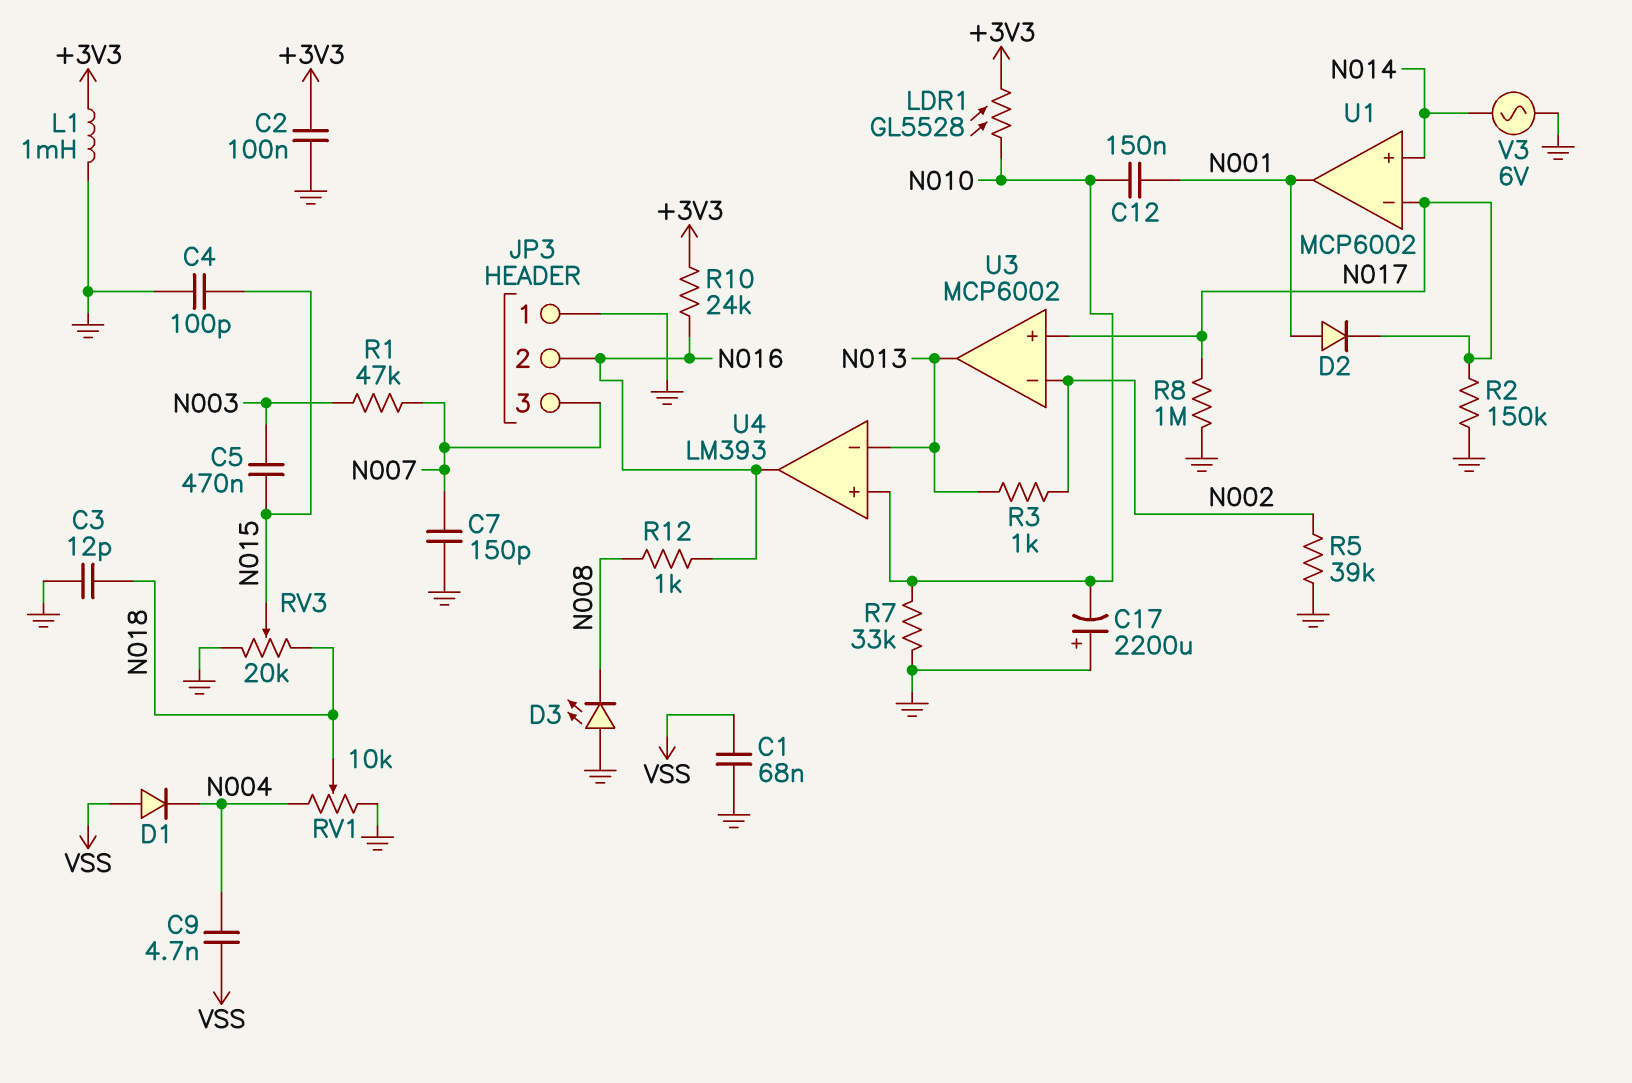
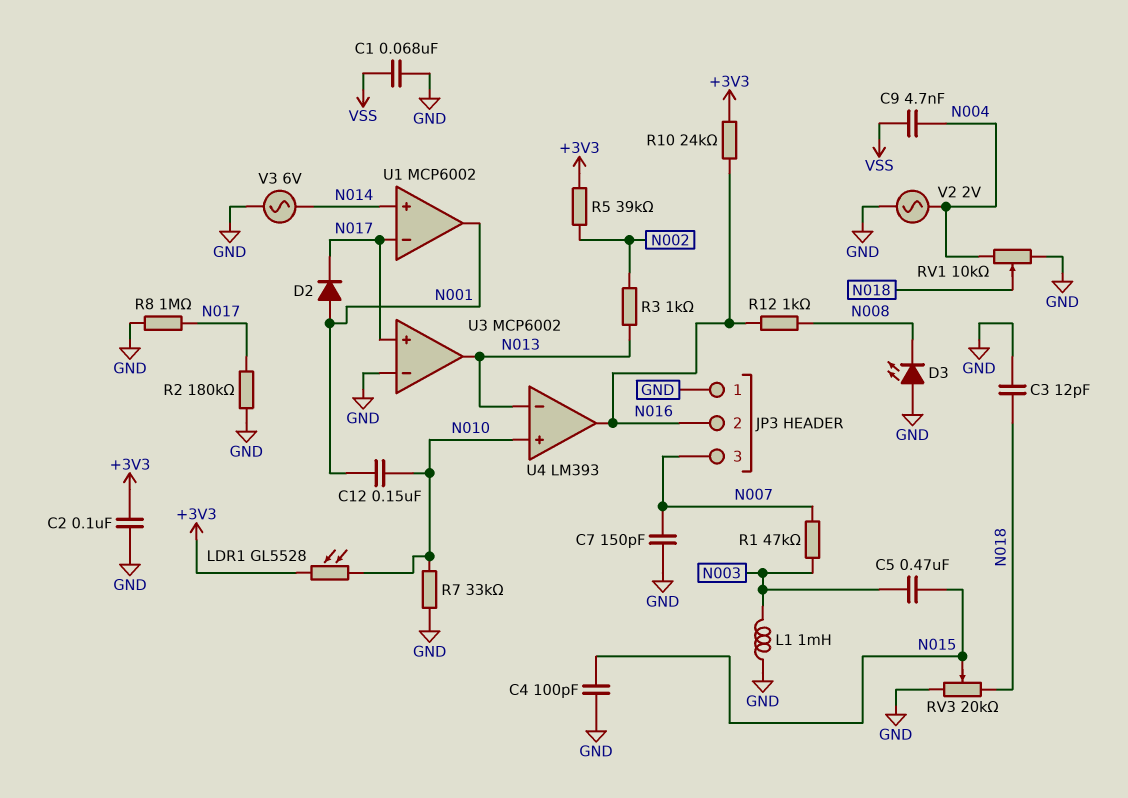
C17: 2200uF (plus GND, minus N010) -> none
D1: diode (A VSS, K N004) -> none
L1: 1mH (+3V3, GND) -> 1mH (GND, N003)
R2: 150k (GND, N017) -> 180k (GND, N017)
R5: 39k (GND, N002) -> 39k (+3V3, N002)
U3 pin in-: N002 -> GND
V2: none -> AC 2V (GND, N004)

